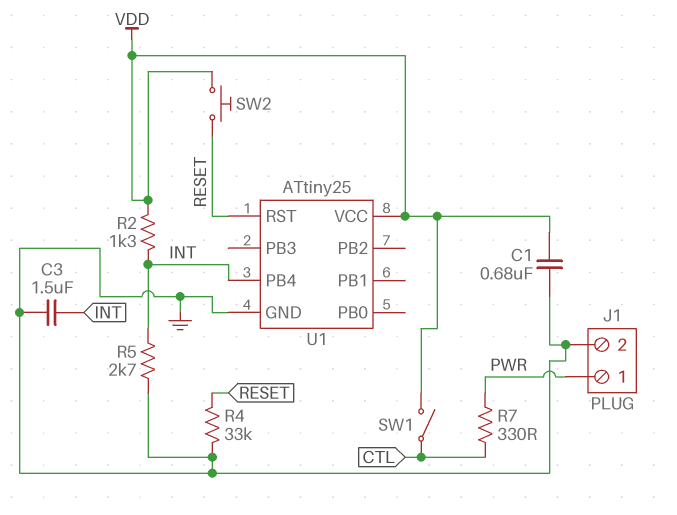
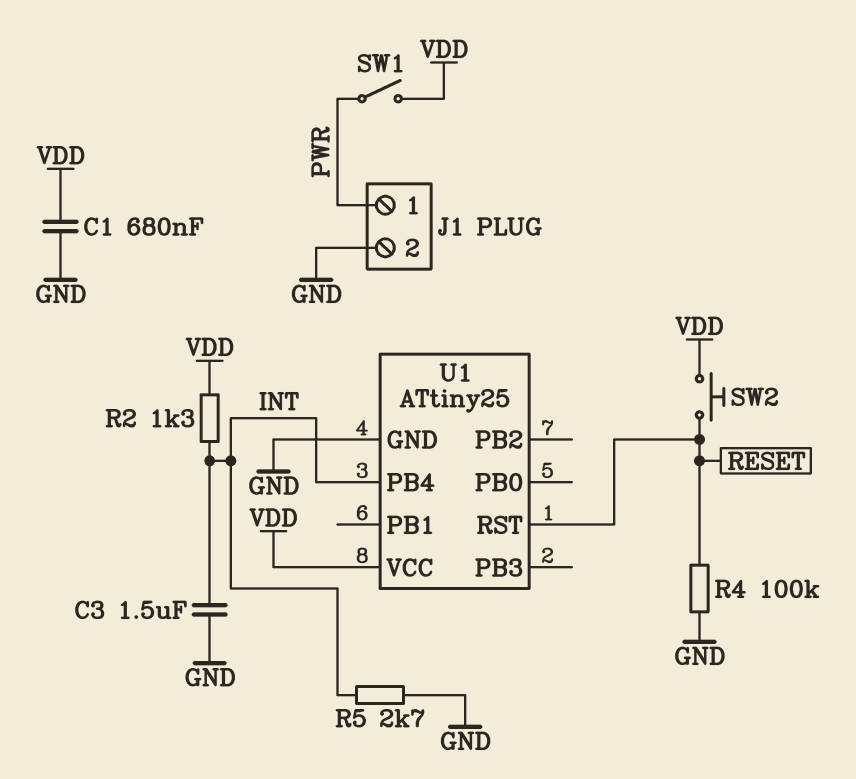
R4: 33k (GND, RESET) -> 100k (GND, RESET)
R7: 330 (CTL, PWR) -> none
SW1: switch (CTL, VDD) -> switch (PWR, VDD)

